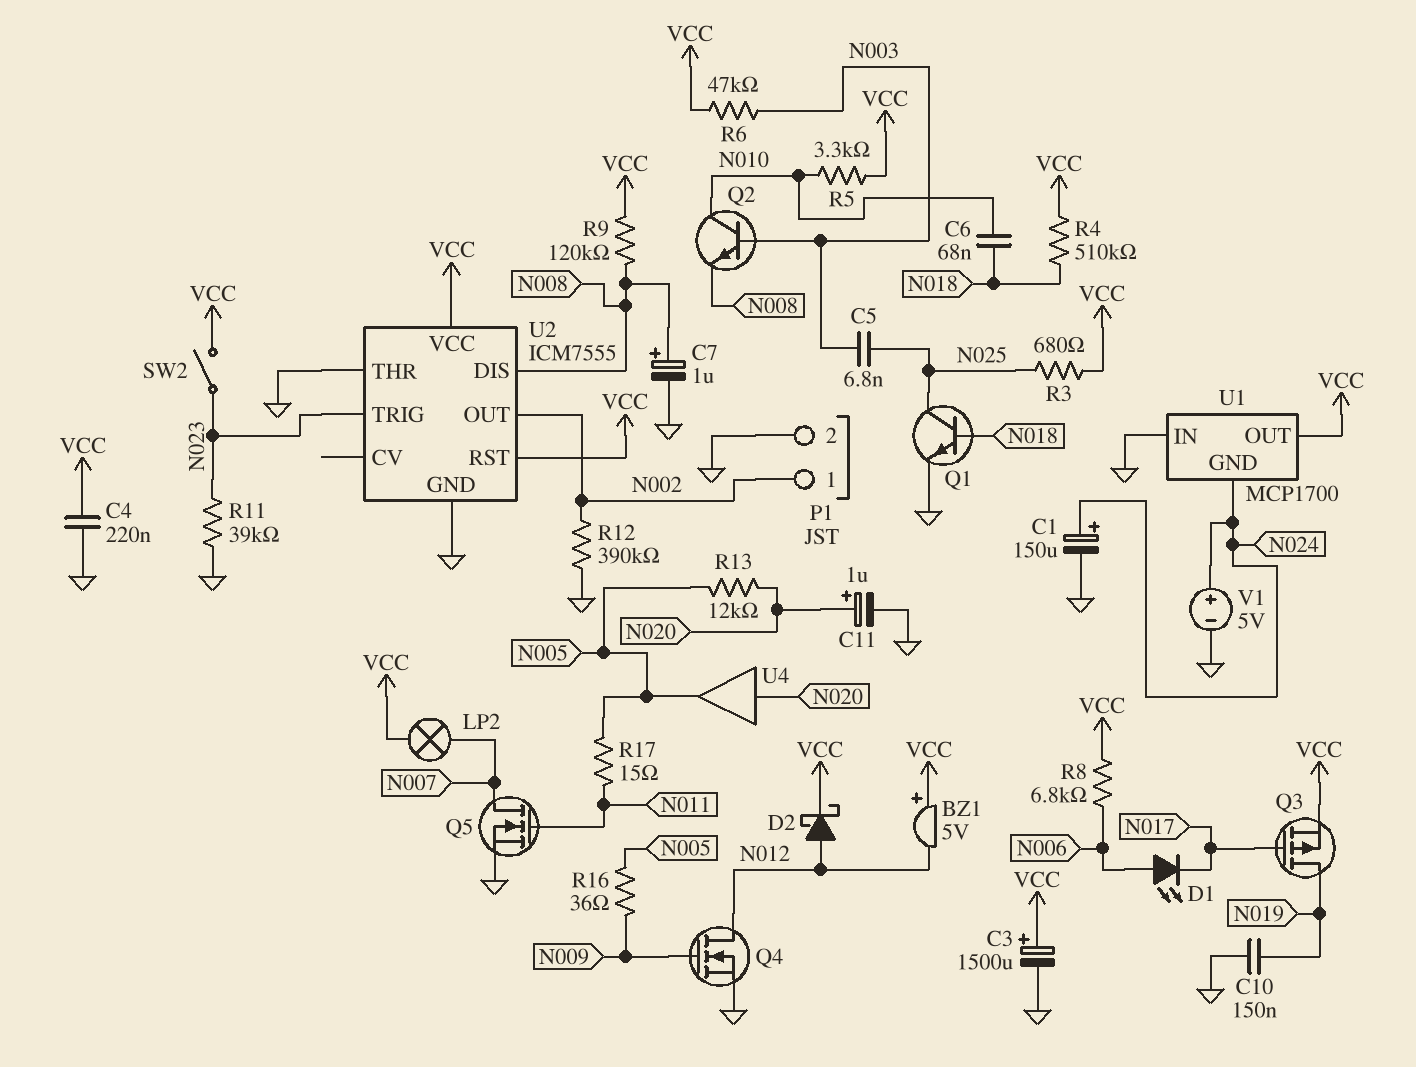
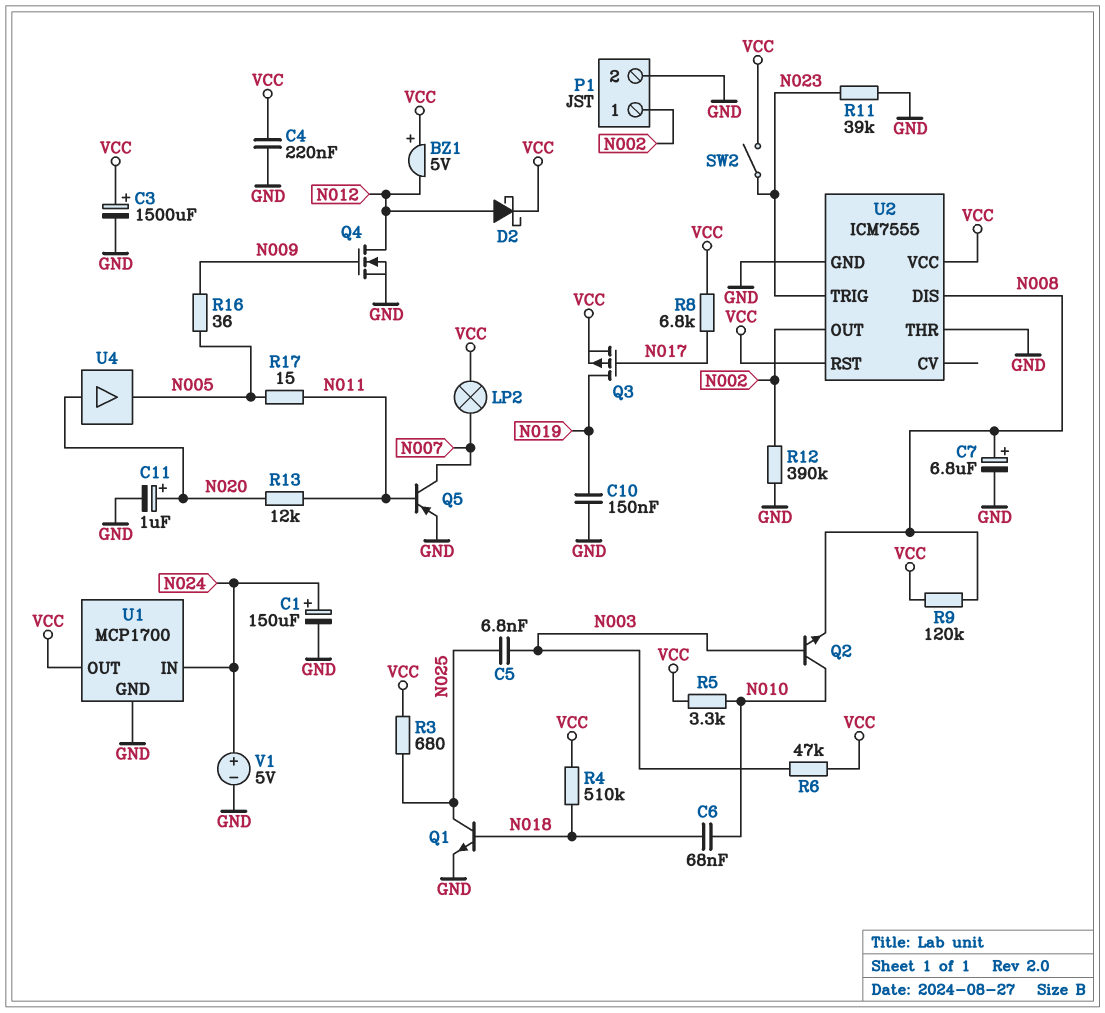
C7: 1uF (plus N008, minus GND) -> 6.8uF (plus N008, minus GND)
D1: LED (A N006, K N017) -> none
Q5: NMOS (G N011, D N007, S GND) -> PNP (B N011, C N007, E GND)
R8: 6.8k (N006, VCC) -> 6.8k (N017, VCC)
R13: 12k (N005, N020) -> 12k (N011, N020)
U1 pin GND: N024 -> GND
U1 pin IN: GND -> N024

